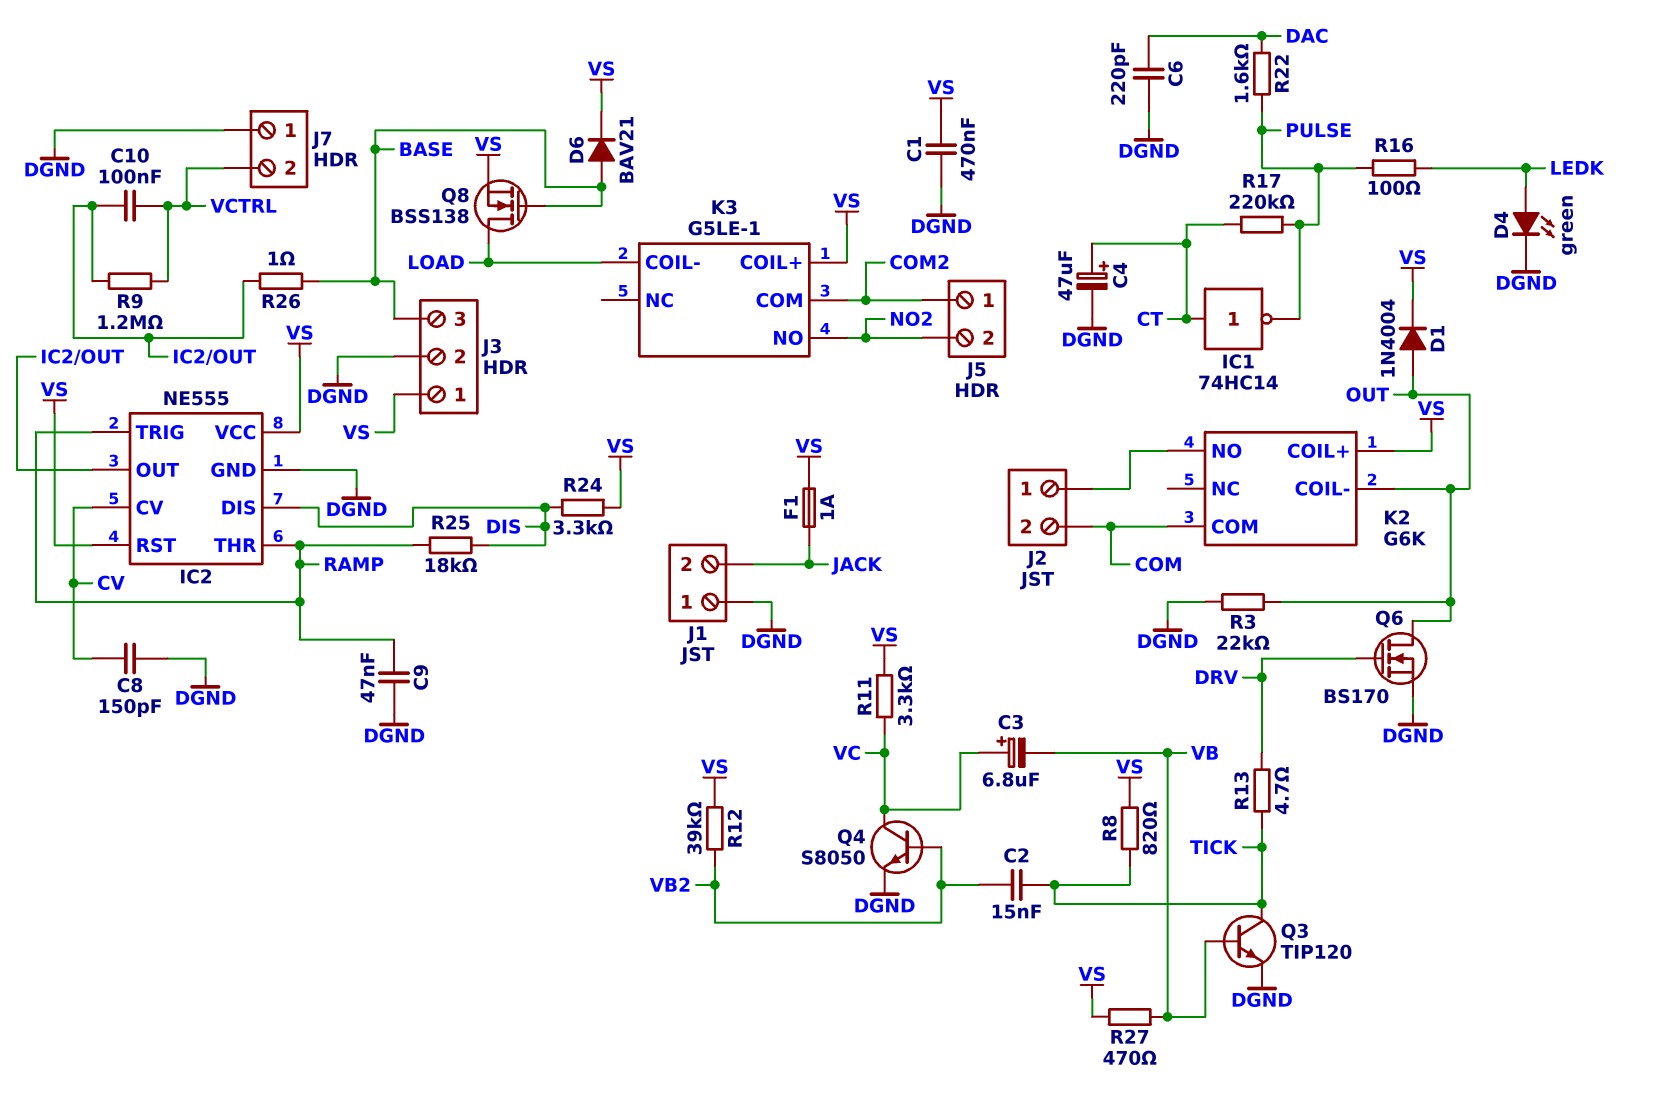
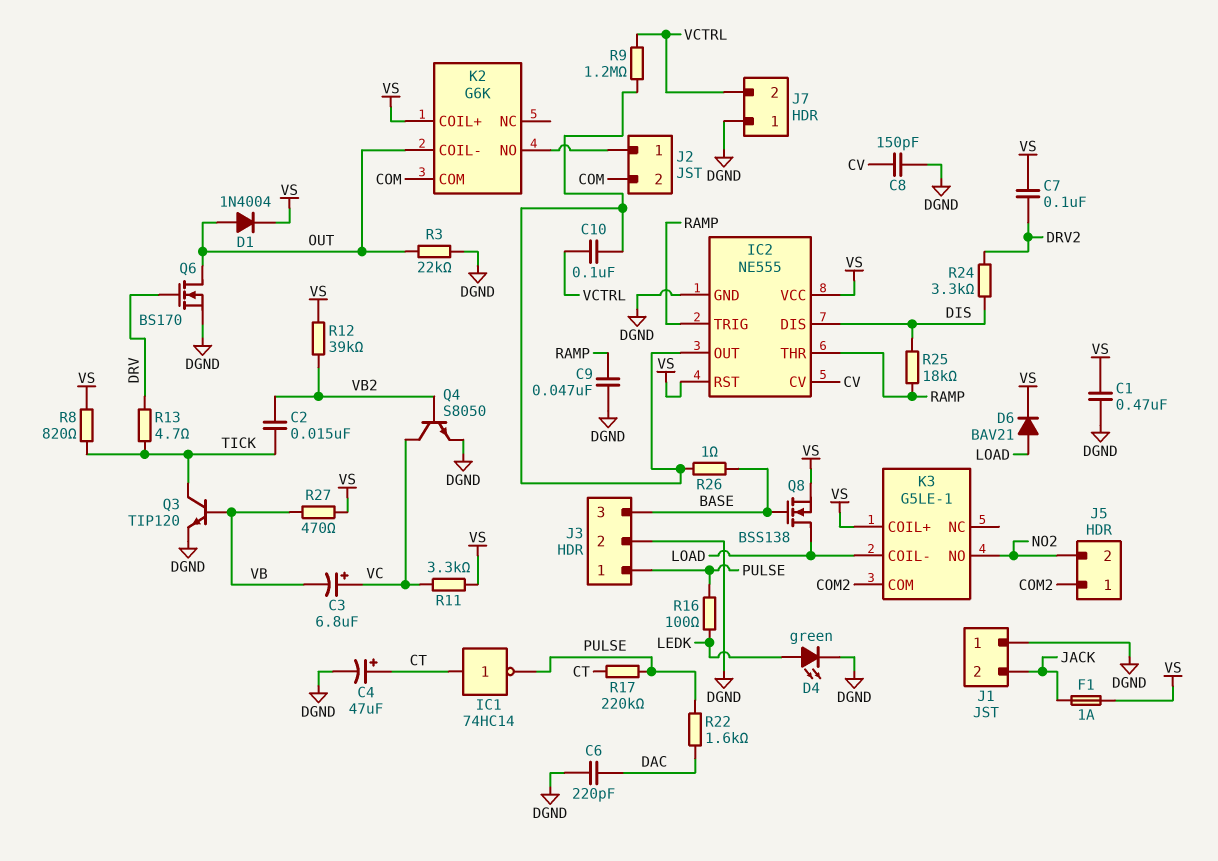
C7: none -> 100nF (DRV2, VS)
D6: diode BAV21 (A BASE, K VS) -> diode BAV21 (A LOAD, K VS)
J3 pin 1: VS -> PULSE
R24: 3.3k (DIS, VS) -> 3.3k (DIS, DRV2)

